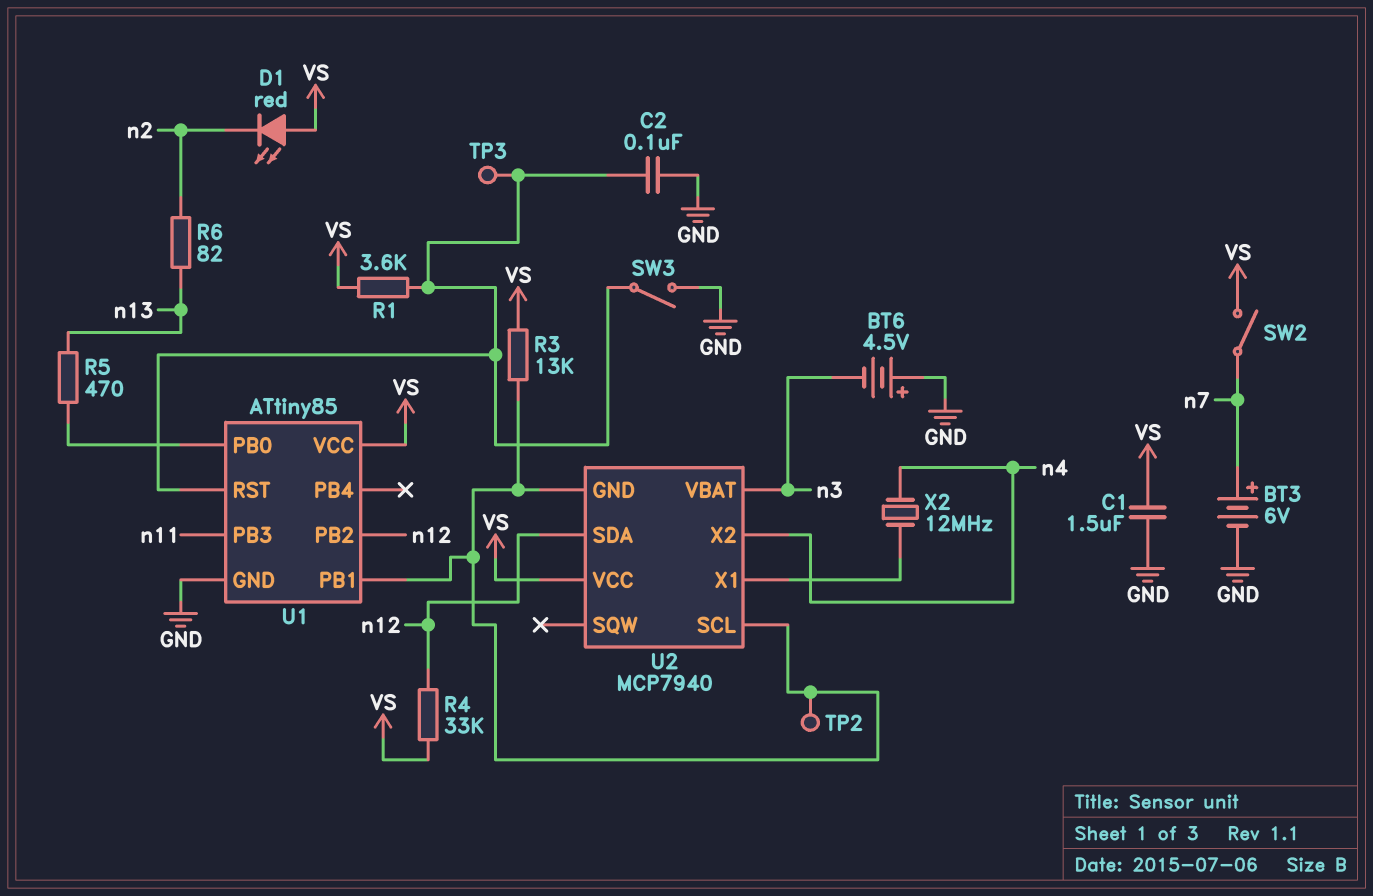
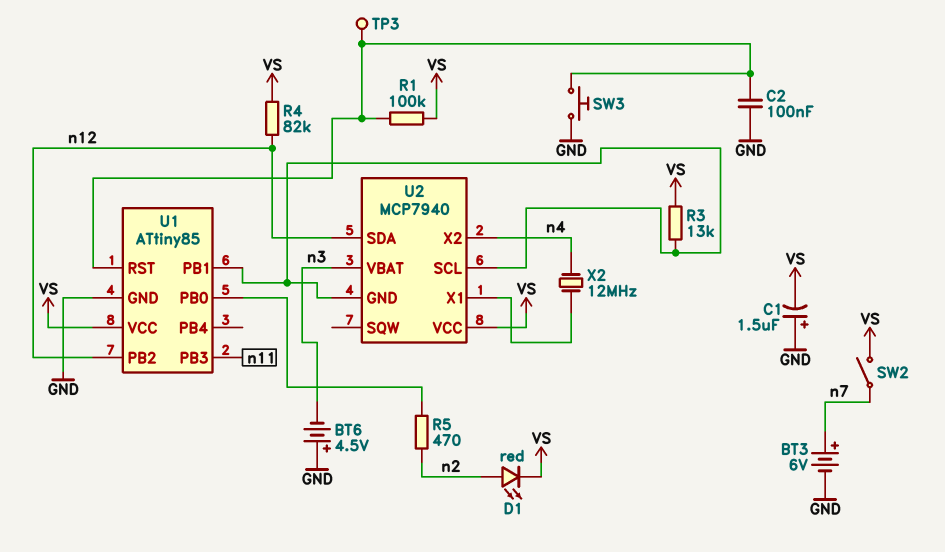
C1: 1.5uF (GND, VS) -> 1.5uF (plus GND, minus VS)
D1: LED red (A VS, K n2) -> LED red (A n2, K VS)
R1: 3.6k (U1/RST, VS) -> 100k (U1/RST, VS)
R4: 33k (VS, n12) -> 82k (VS, n12)
R5: 470 (U1/PB0, n13) -> 470 (U1/PB0, n2)
R6: 82 (n2, n13) -> none
SW3: switch (GND, U1/RST) -> button (GND, U1/RST)
TP2: test point (U1/PB1) -> none

